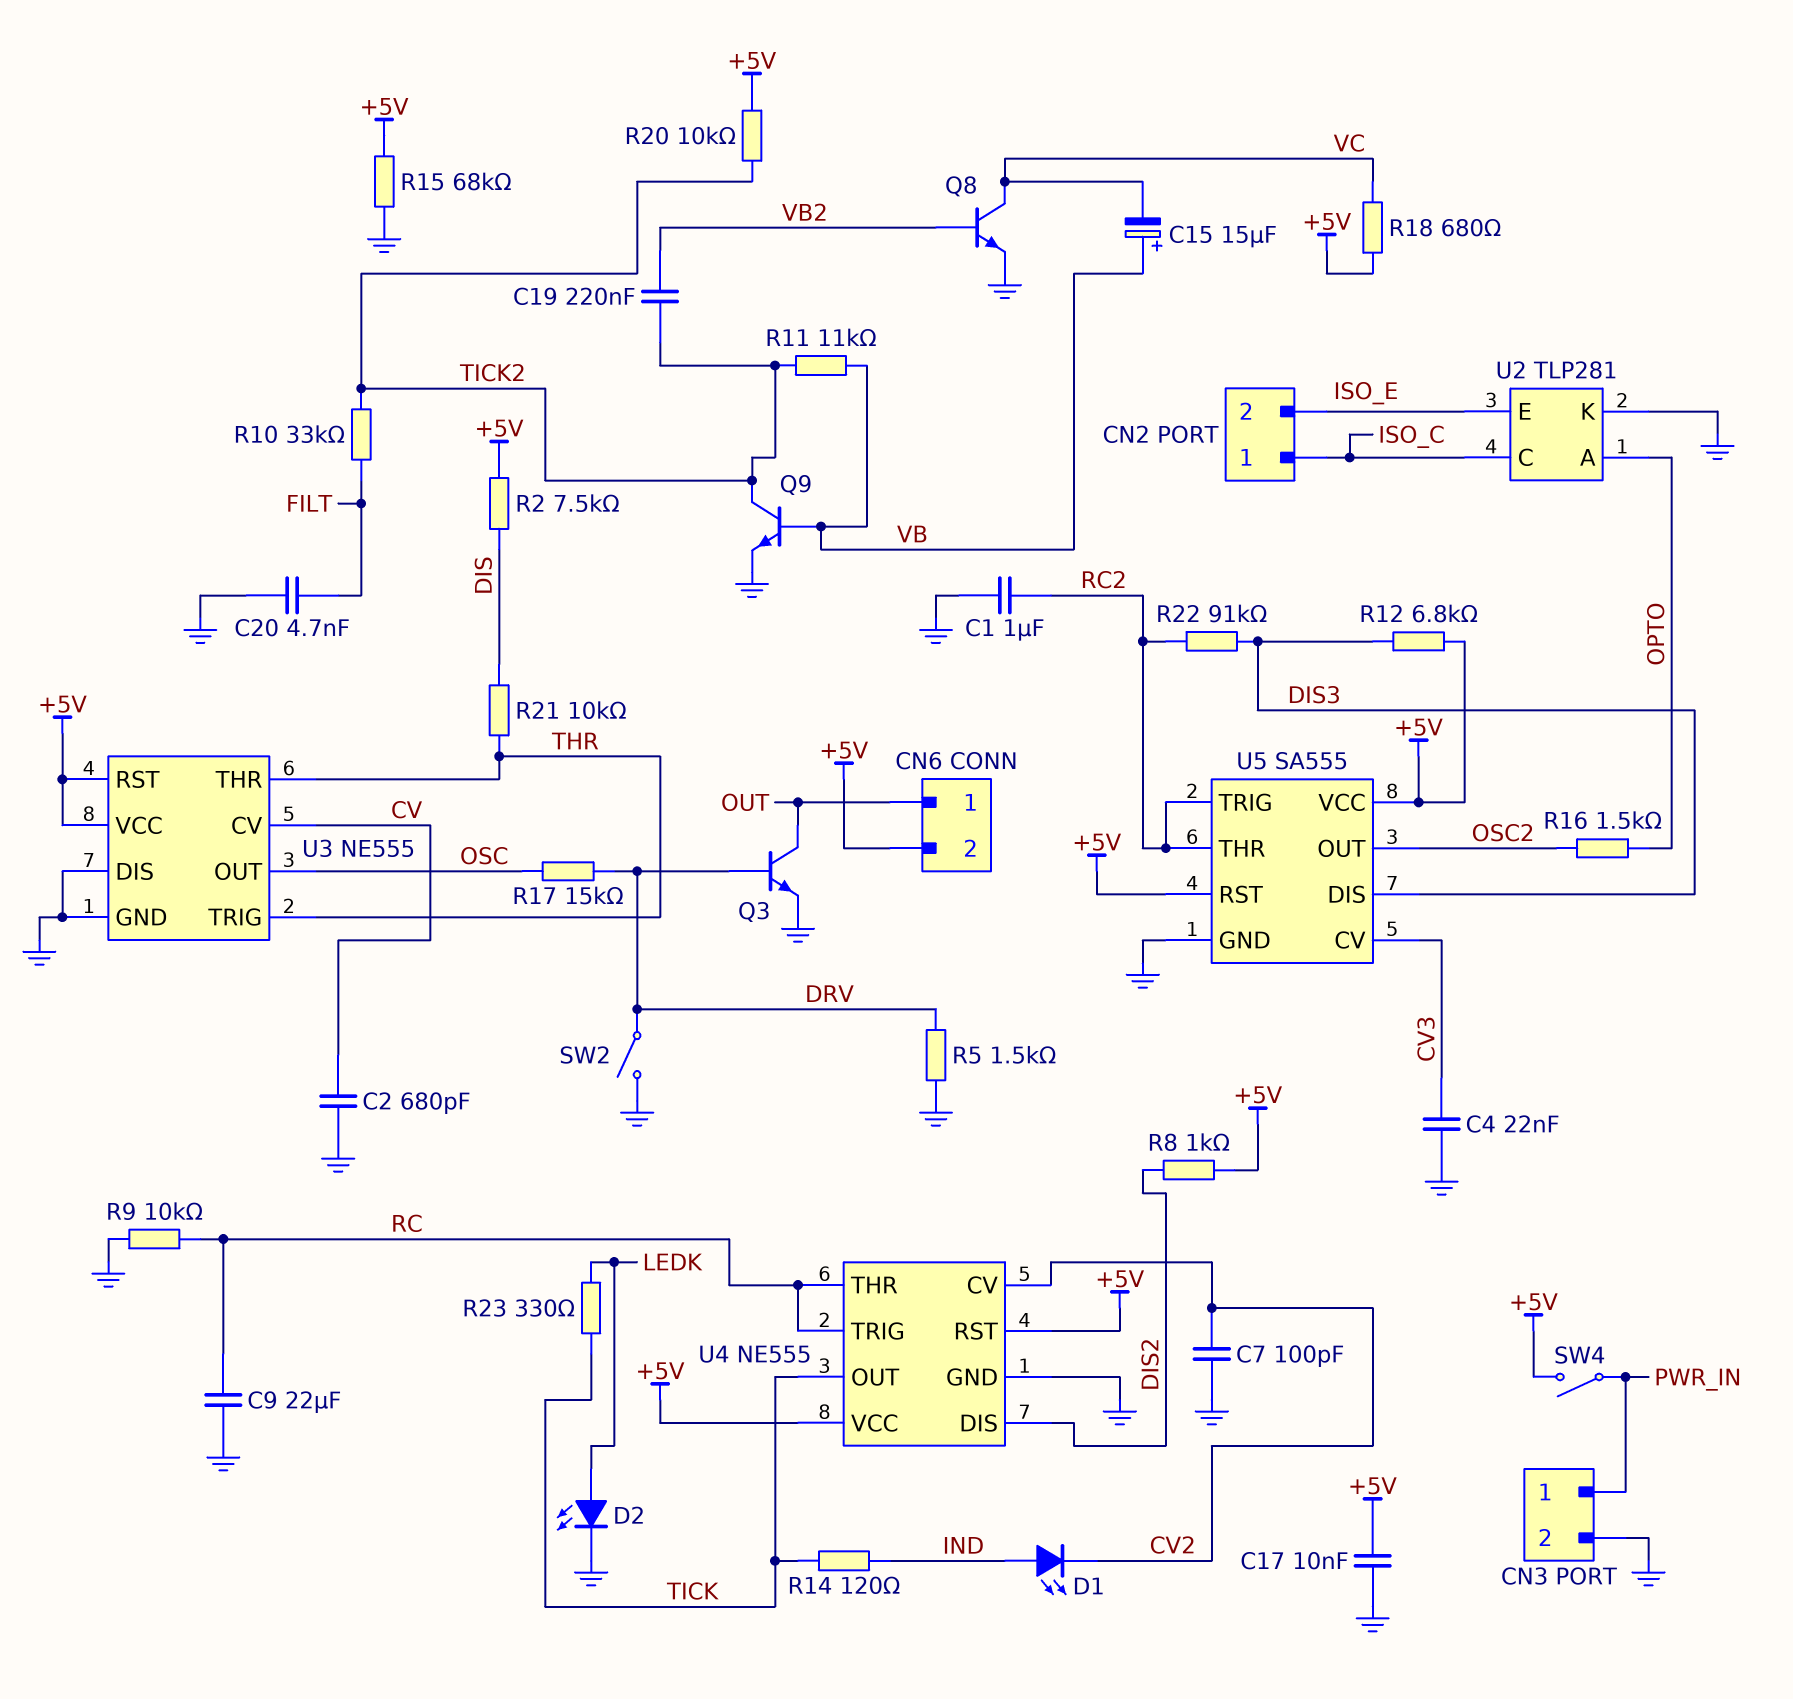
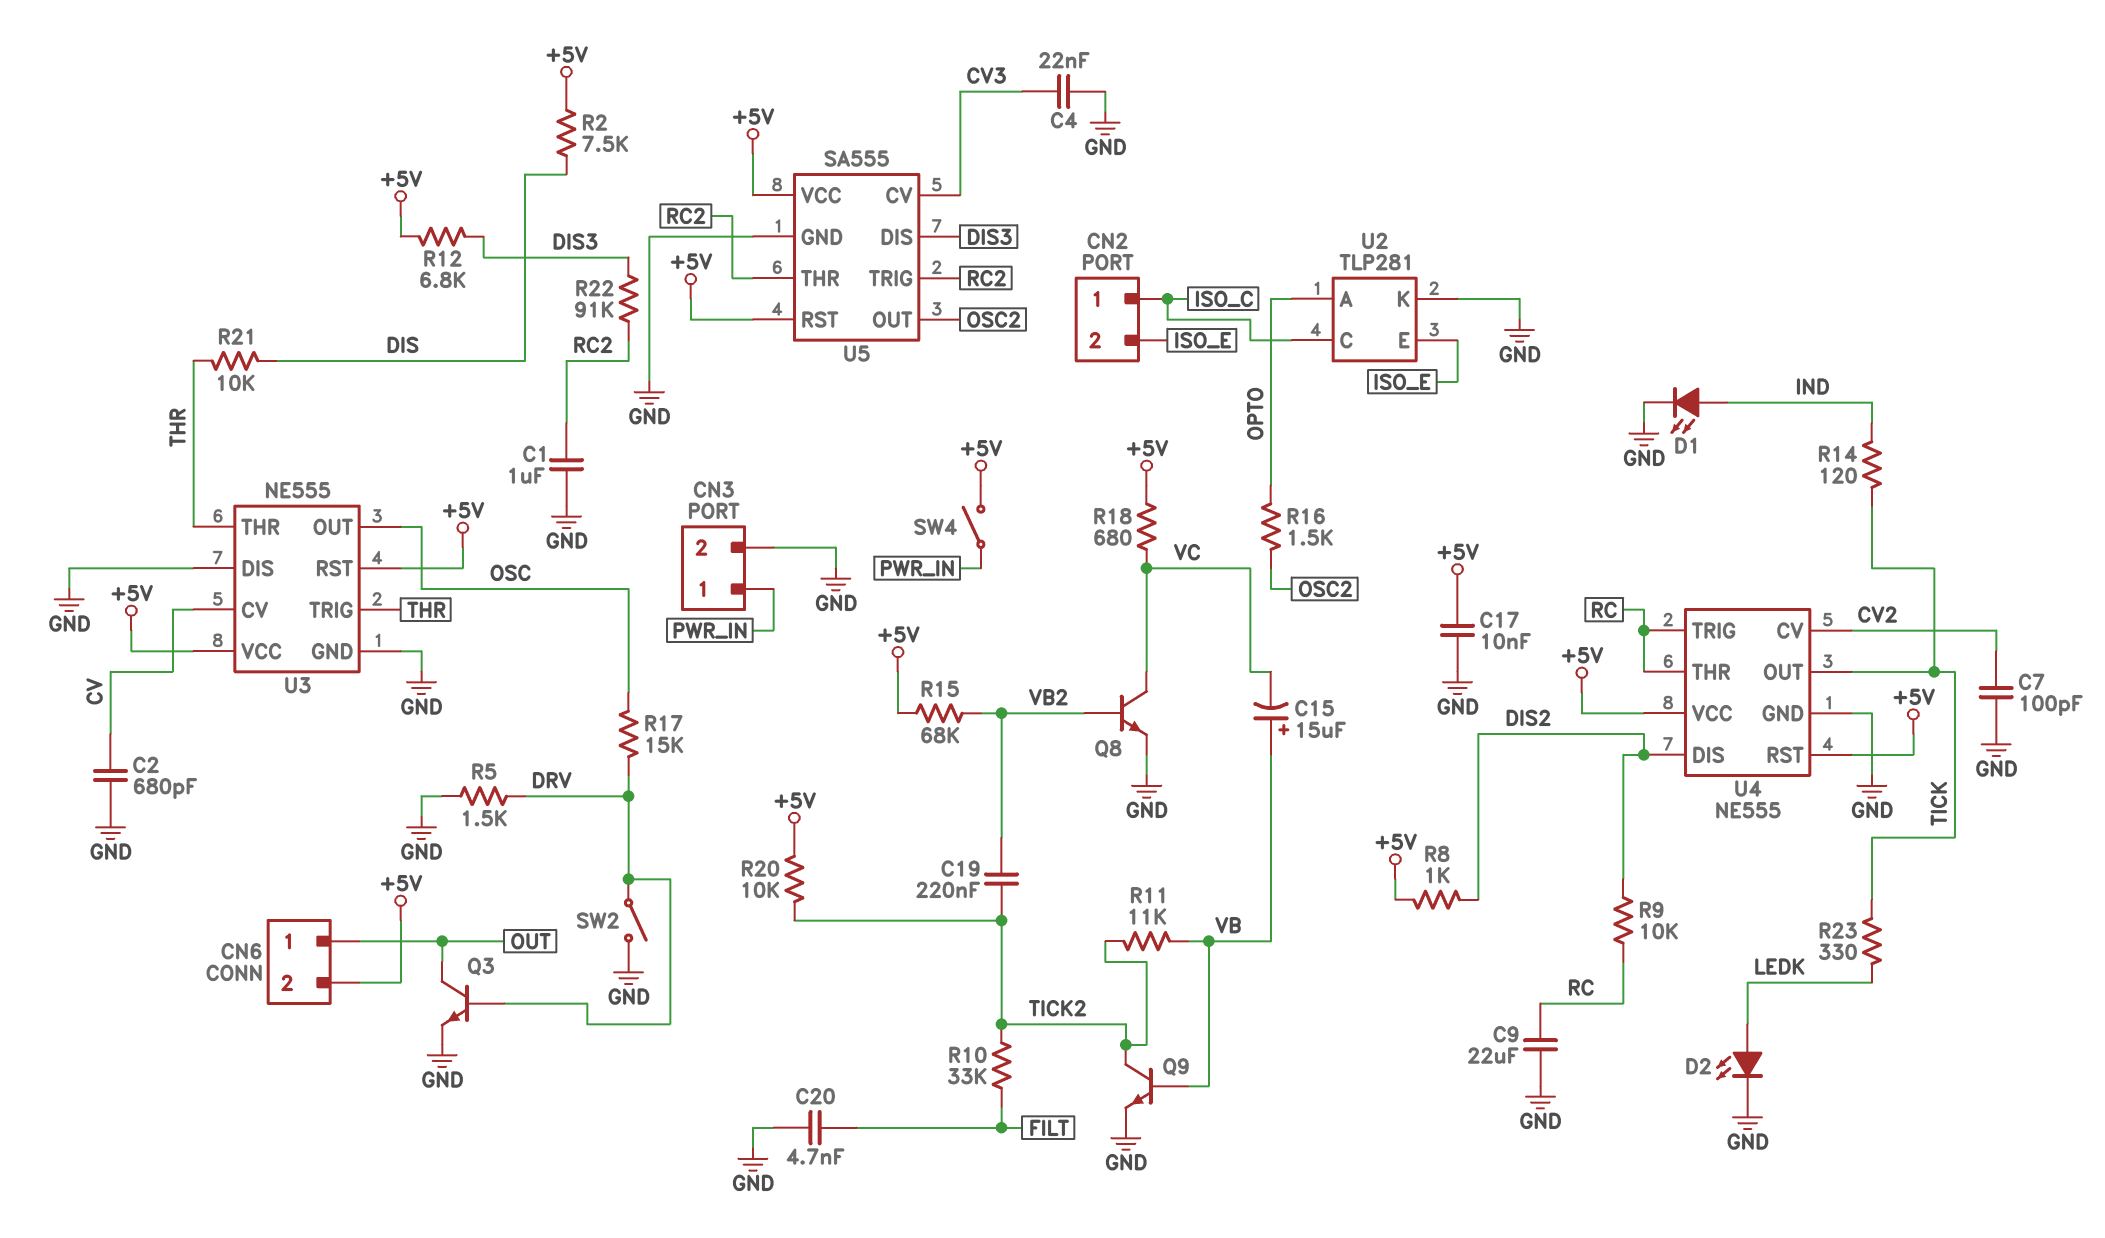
D1: LED (A IND, K CV2) -> LED (A IND, K GND)
R9: 10k (GND, RC) -> 10k (DIS2, RC)
R15: 68k (+5V, GND) -> 68k (+5V, VB2)

